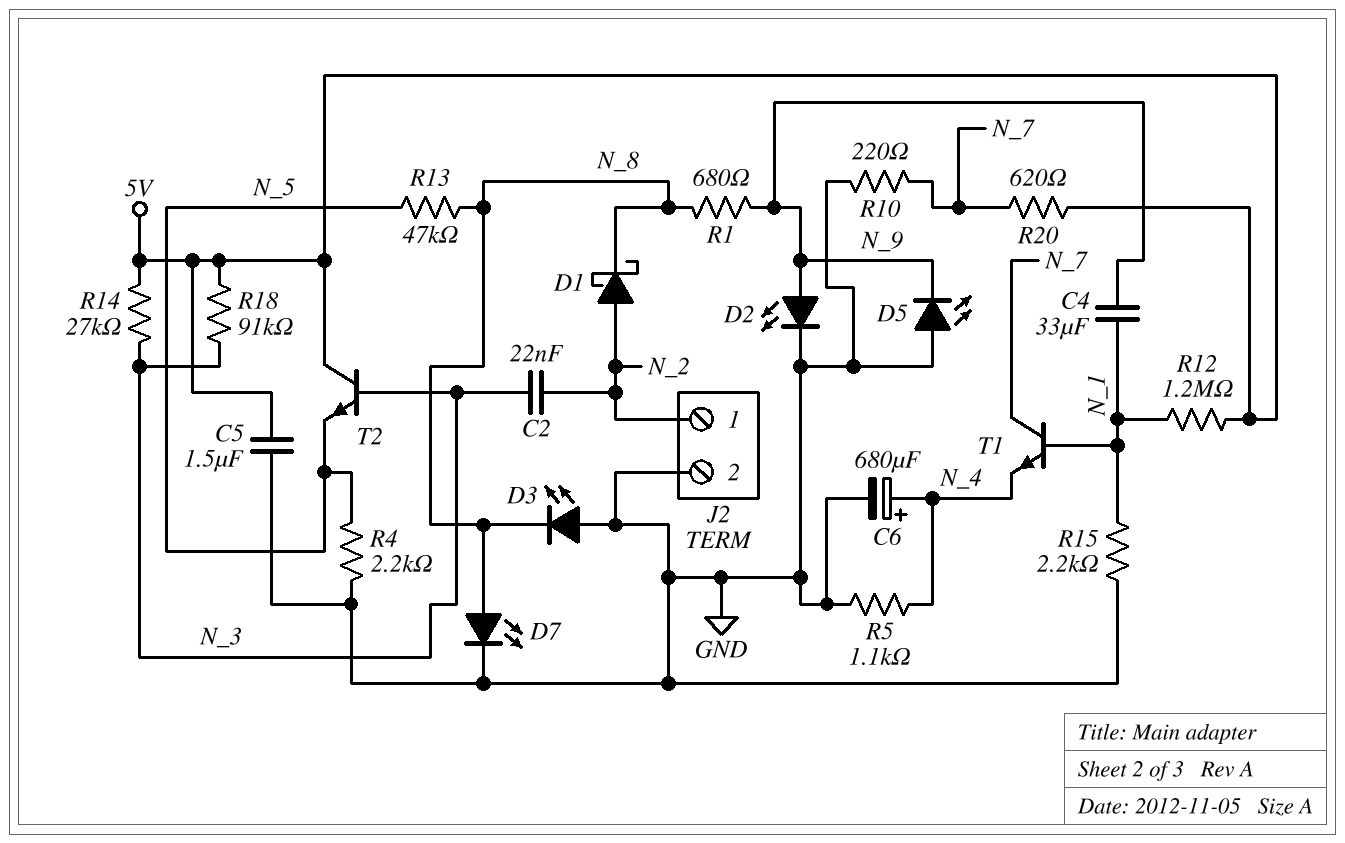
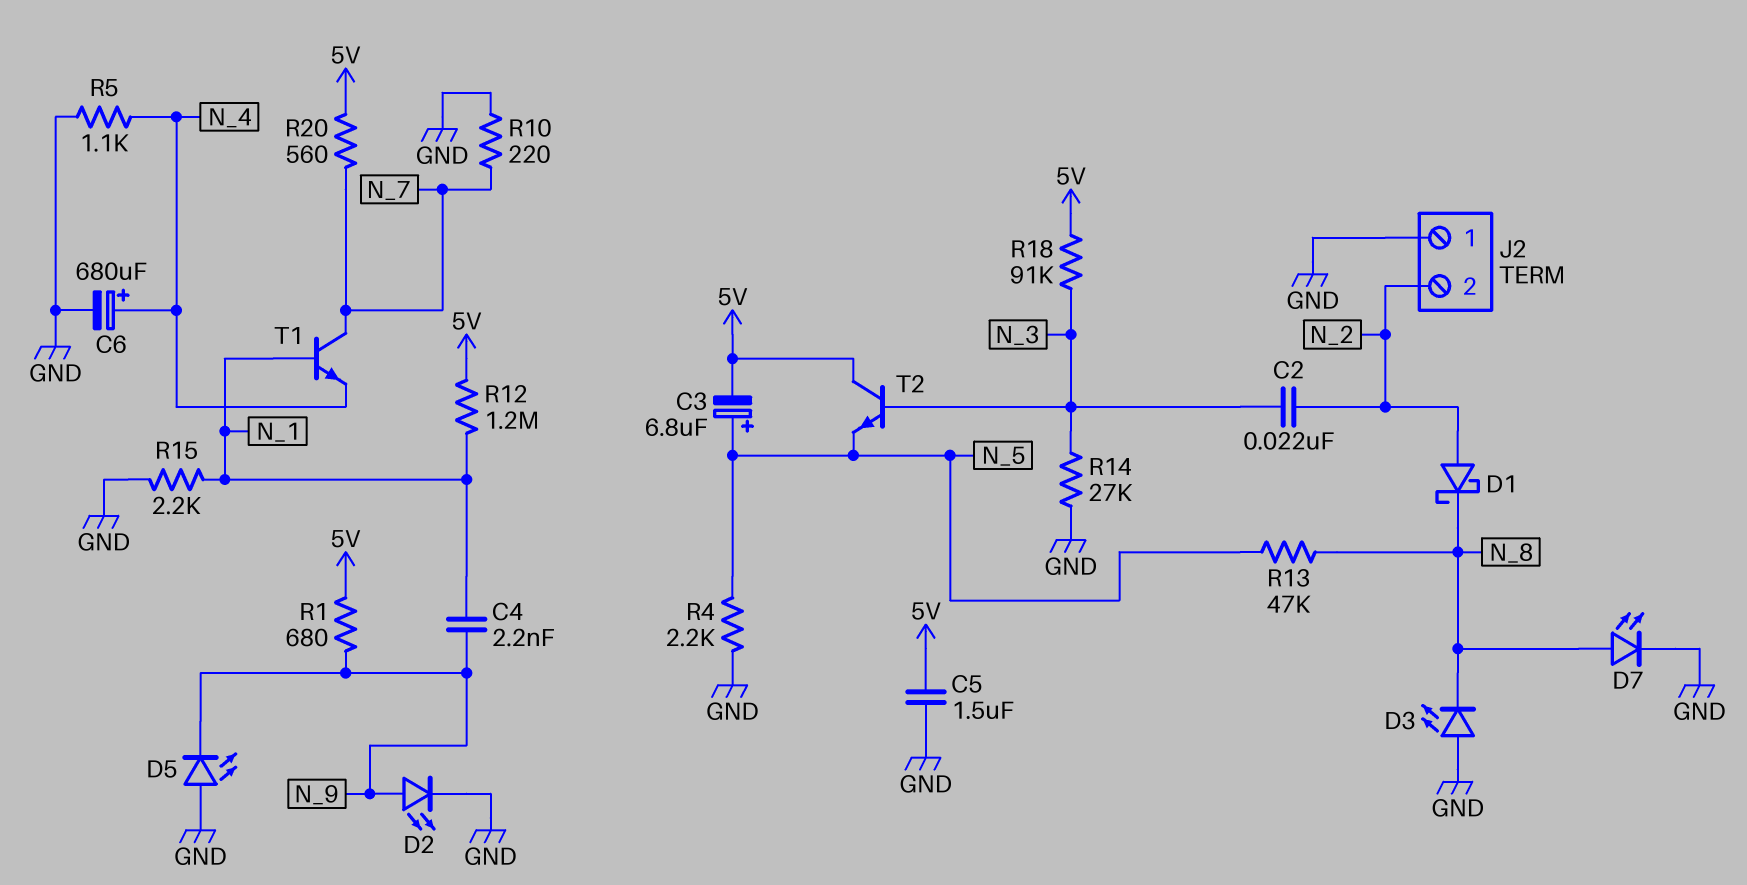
C3: none -> 6.8uF (plus N_5, minus 5V)
C4: 33uF (N_1, N_9) -> 2.2nF (N_1, N_9)
J2 pin 1: N_2 -> GND
J2 pin 2: GND -> N_2
R1: 680 (N_8, N_9) -> 680 (5V, N_9)
R14: 27k (5V, N_3) -> 27k (GND, N_3)
R20: 620 (5V, N_7) -> 560 (5V, N_7)

